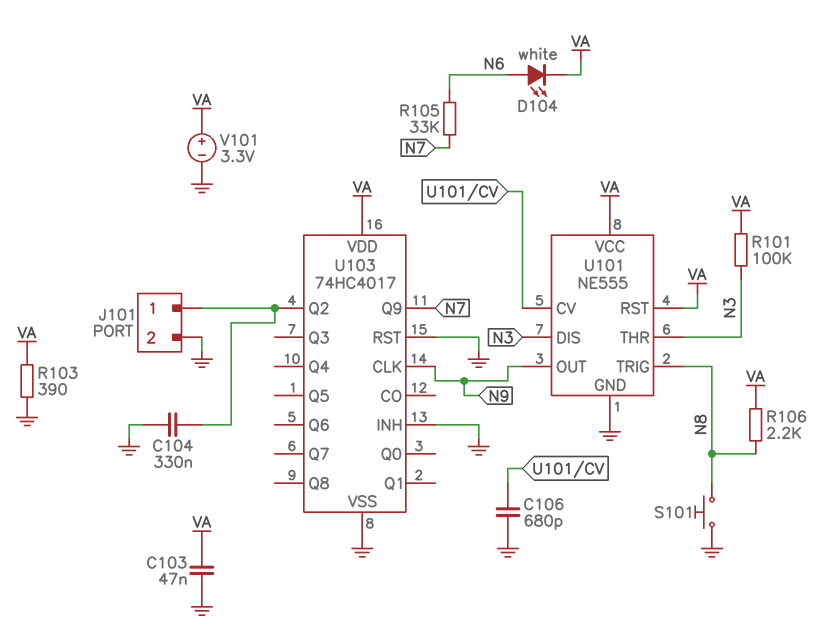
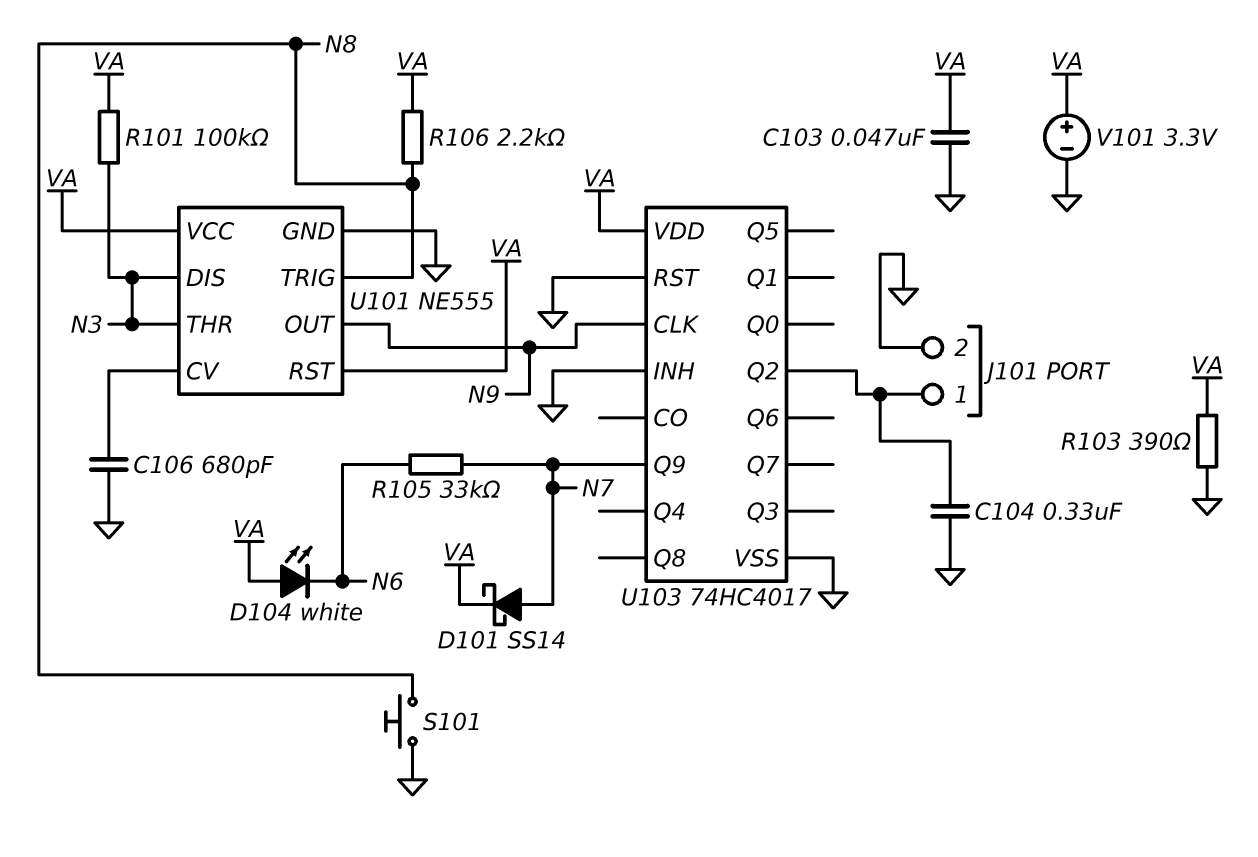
D101: none -> schottky SS14 (A N7, K VA)
D104: LED white (A N6, K VA) -> LED white (A VA, K N6)

